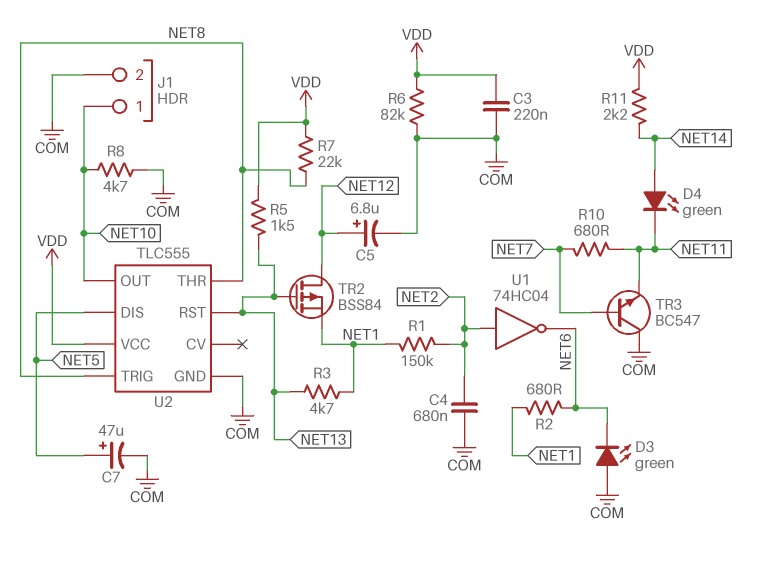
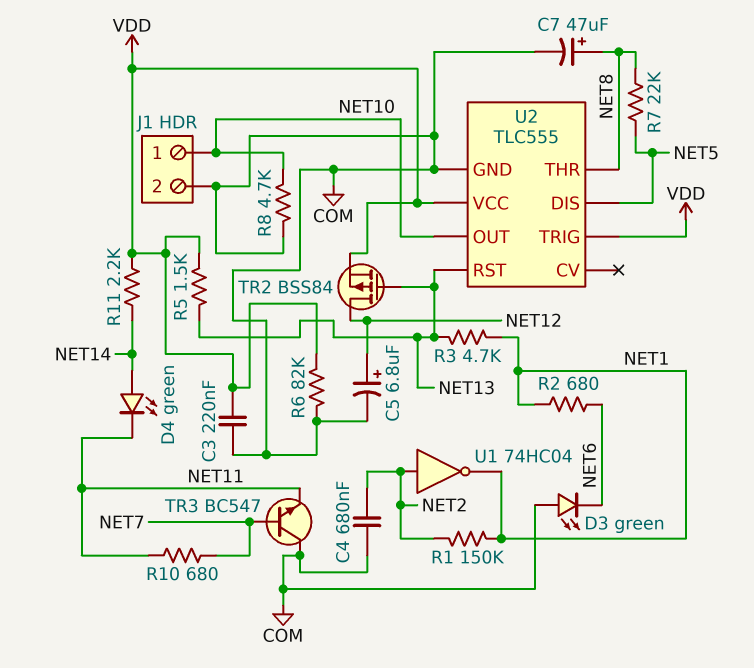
C7: 47uF (plus NET5, minus COM) -> 47uF (plus NET8, minus COM)
R7: 22k (NET8, VDD) -> 22k (NET5, NET8)
TR2: PMOS BSS84 (G NET13, D NET12, S NET1) -> PMOS BSS84 (G NET13, D NET12, S VDD)
U1: NOT 74HC04 (in NET2, out NET6) -> NOT 74HC04 (in NET2, out NET1)
U2 pin TRIG: NET8 -> VDD

